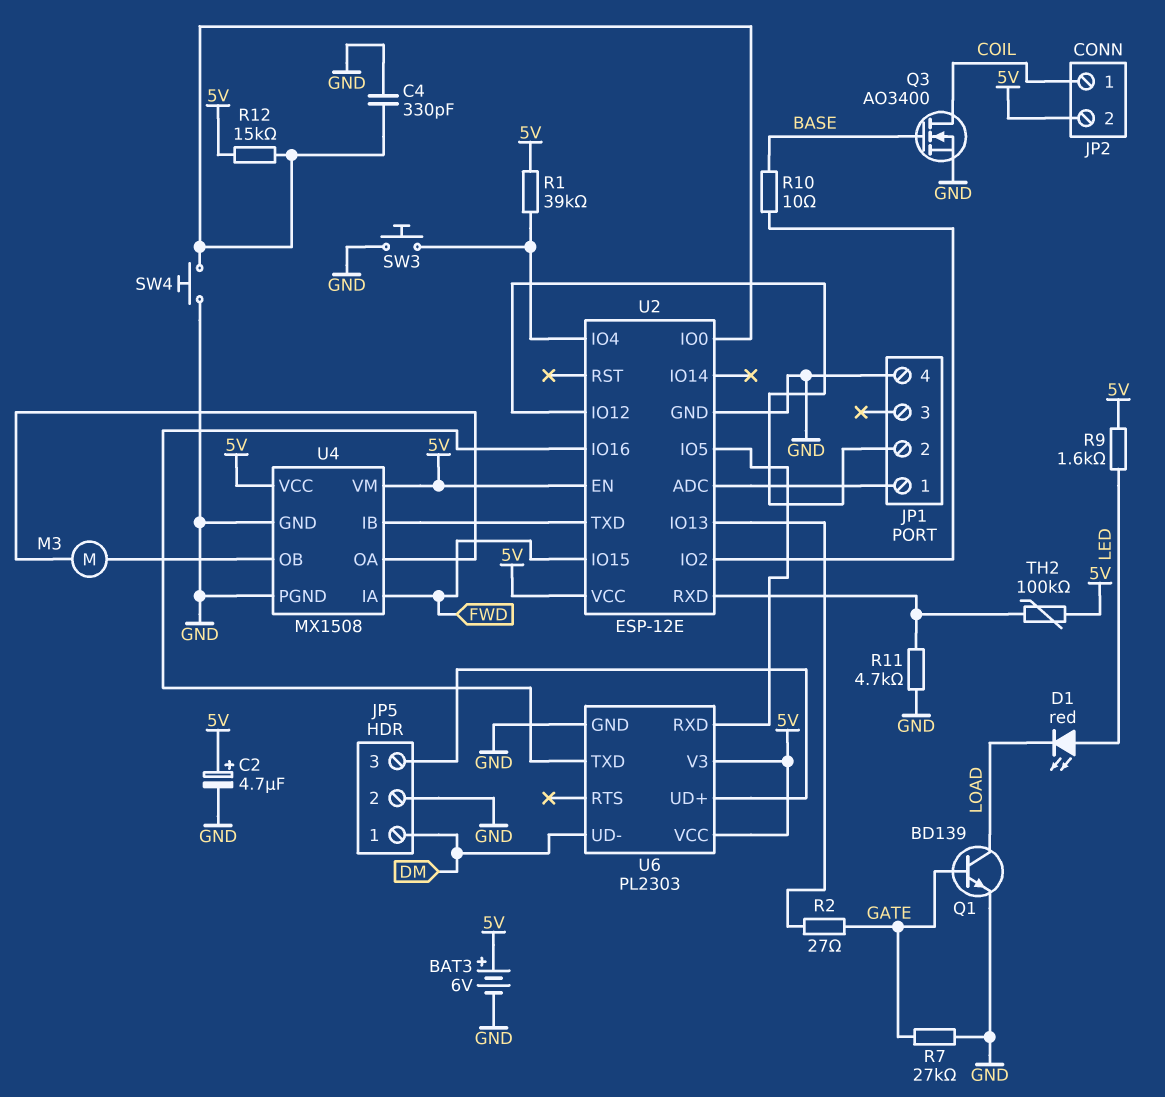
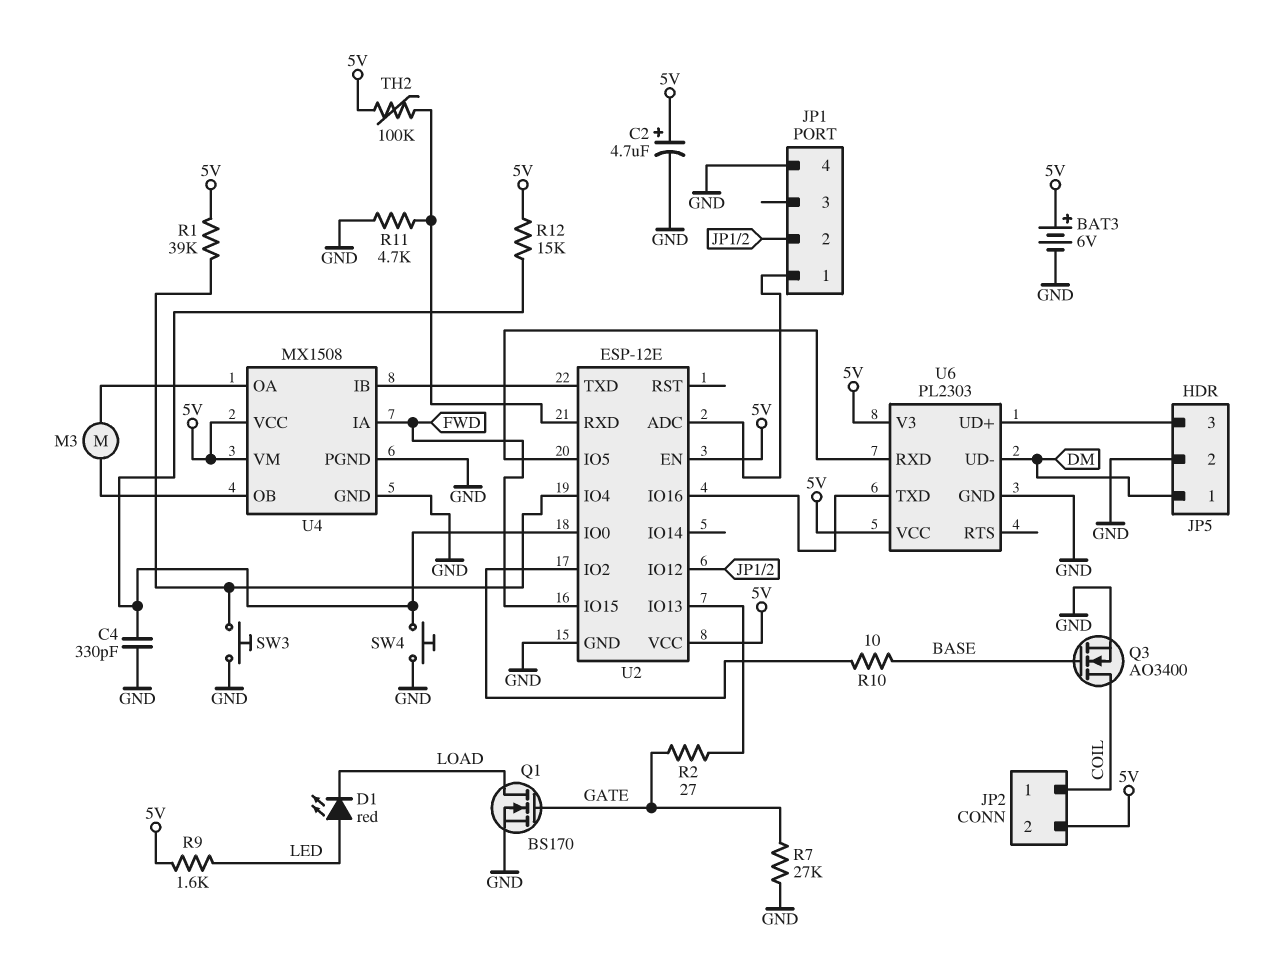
Q1: NPN BD139 (B GATE, C LOAD, E GND) -> NMOS BS170 (G GATE, D LOAD, S GND)

